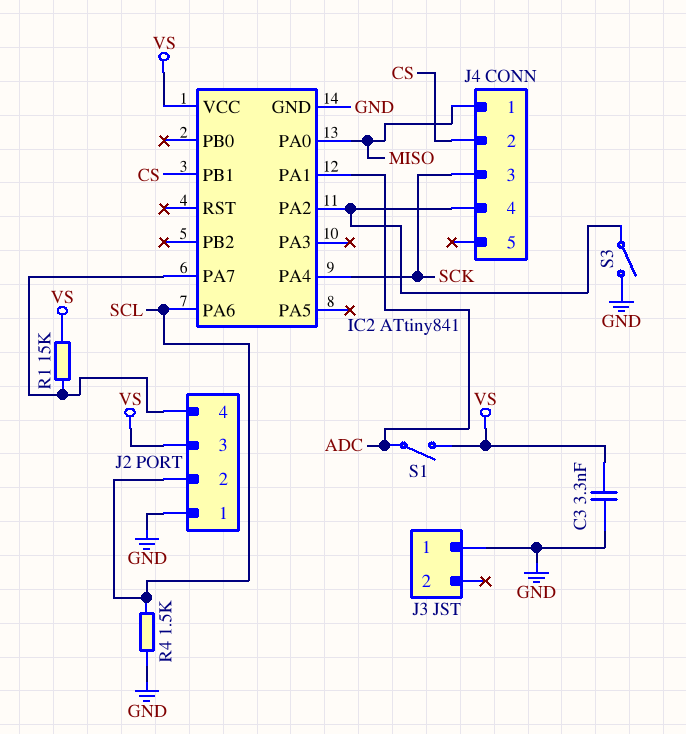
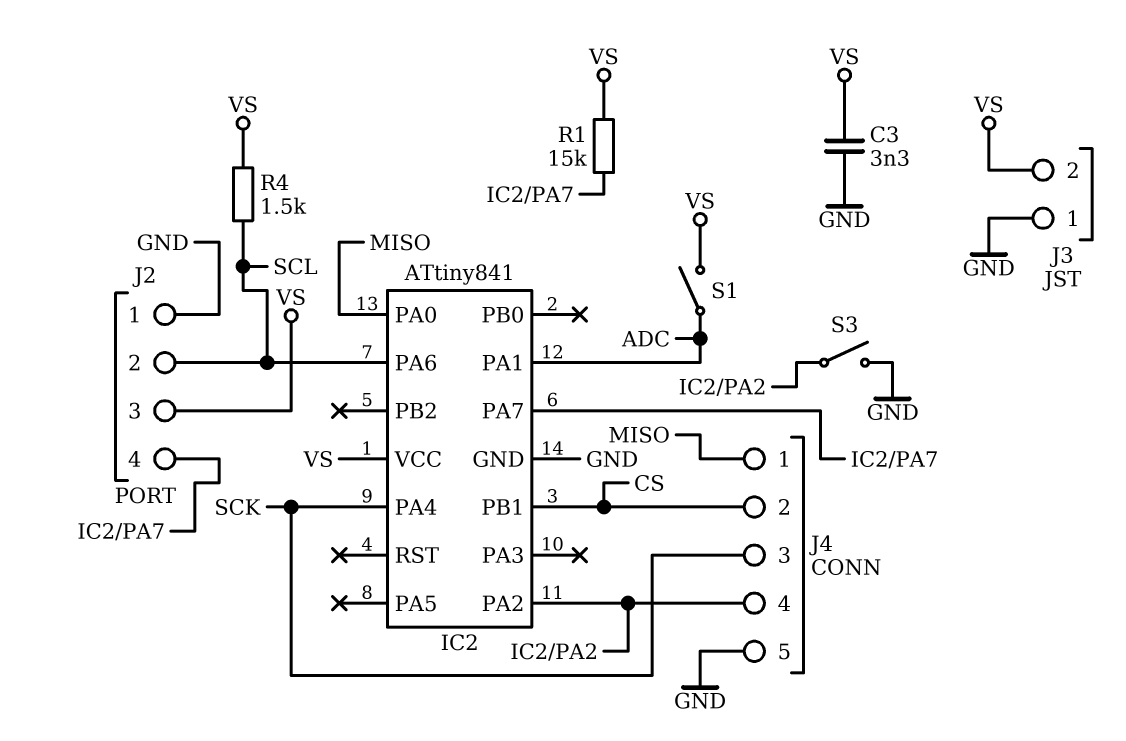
J3 pin 2: none -> VS
J4 pin 5: none -> GND
R4: 1.5k (GND, SCL) -> 1.5k (SCL, VS)

